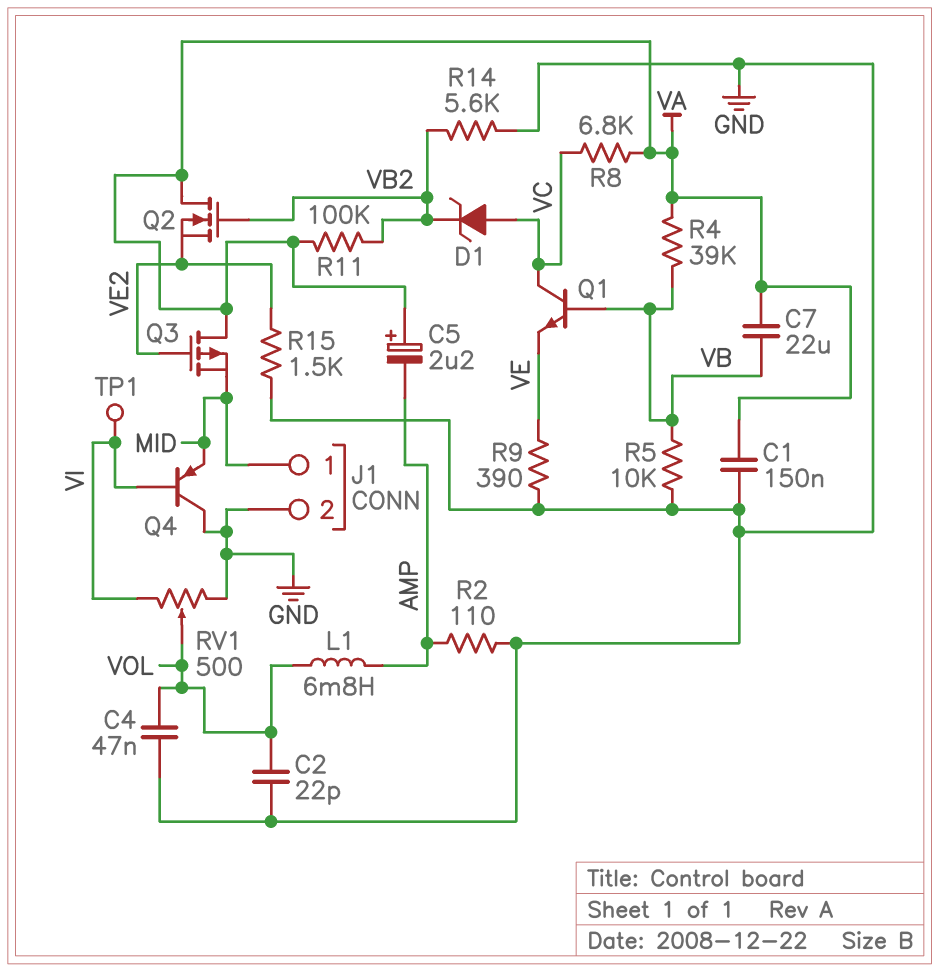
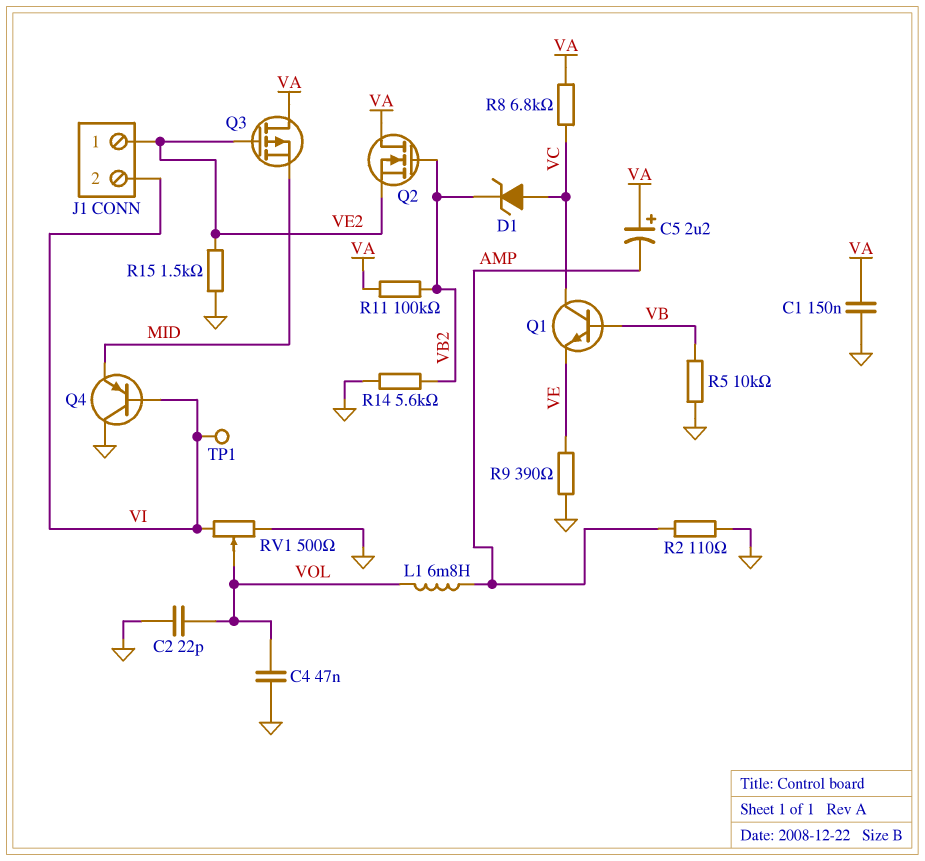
C7: 22uF (VA, VB) -> none
J1 pin 1: MID -> VE2
J1 pin 2: GND -> VI
R4: 39k (VA, VB) -> none

